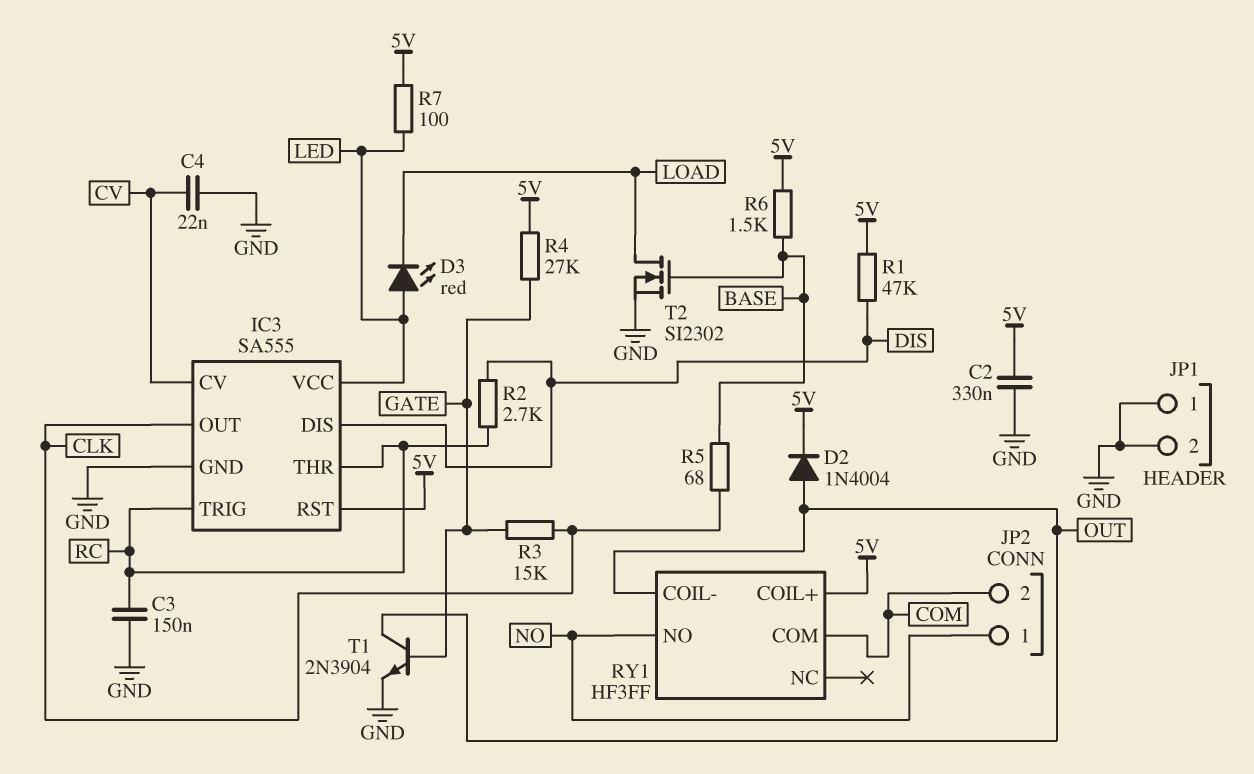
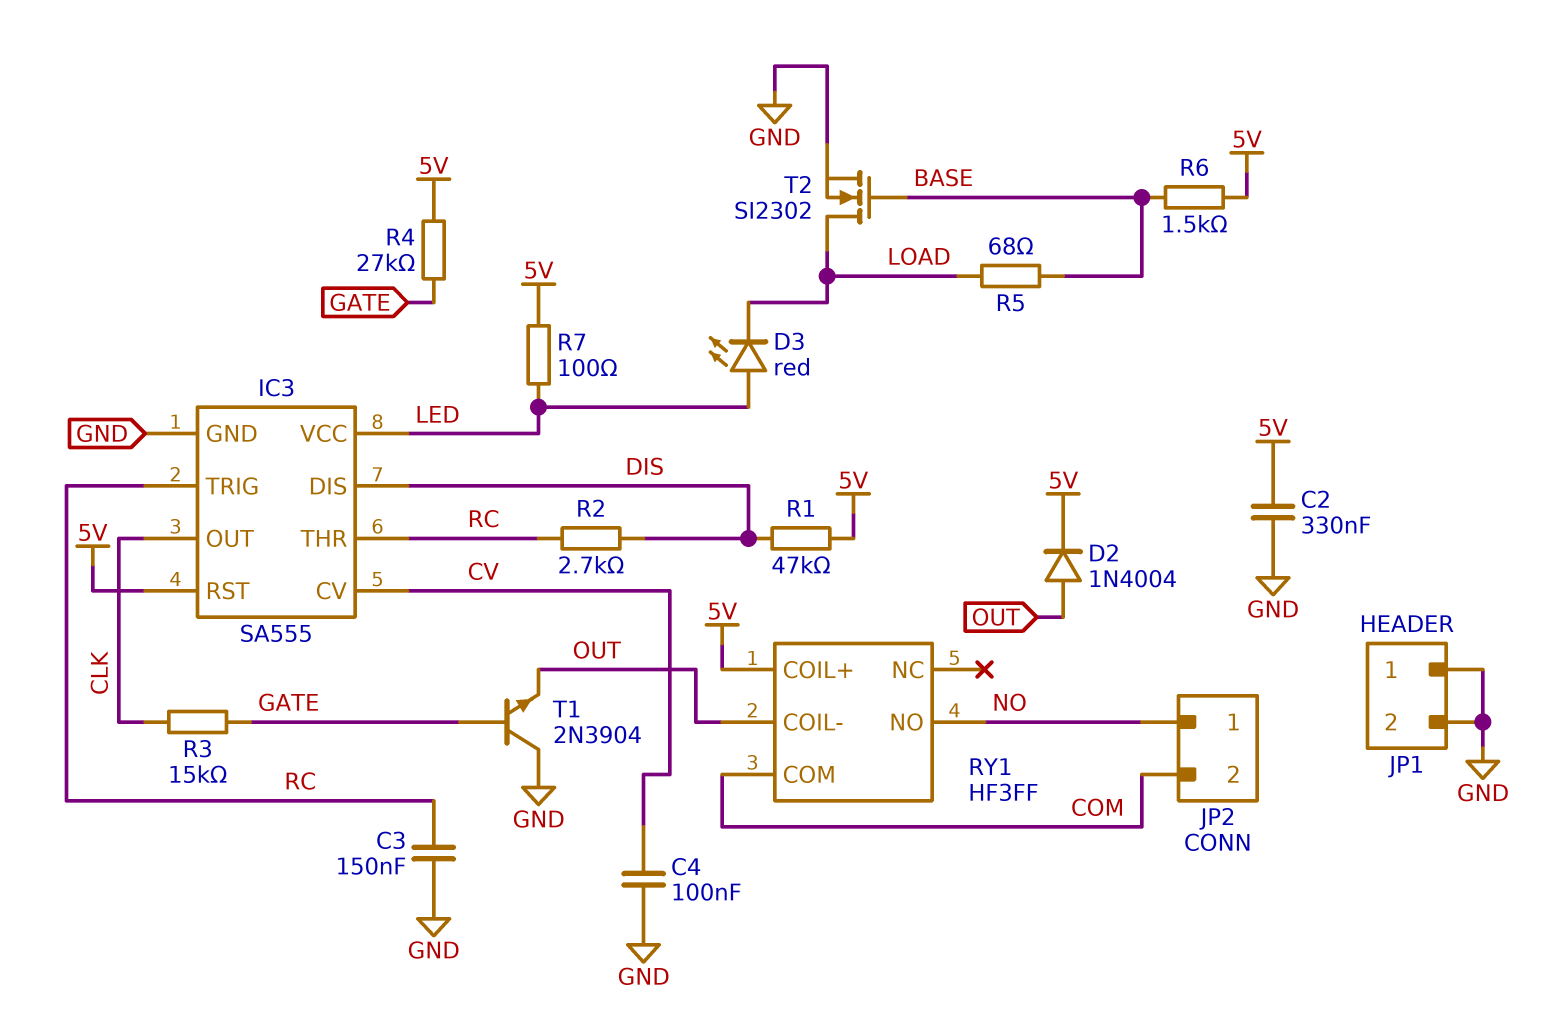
C4: 22nF (CV, GND) -> 100nF (CV, GND)
R5: 68 (BASE, CLK) -> 68 (BASE, LOAD)
T1: NPN 2N3904 (B GATE, C OUT, E GND) -> NPN 2N3904 (B GATE, C GND, E OUT)

